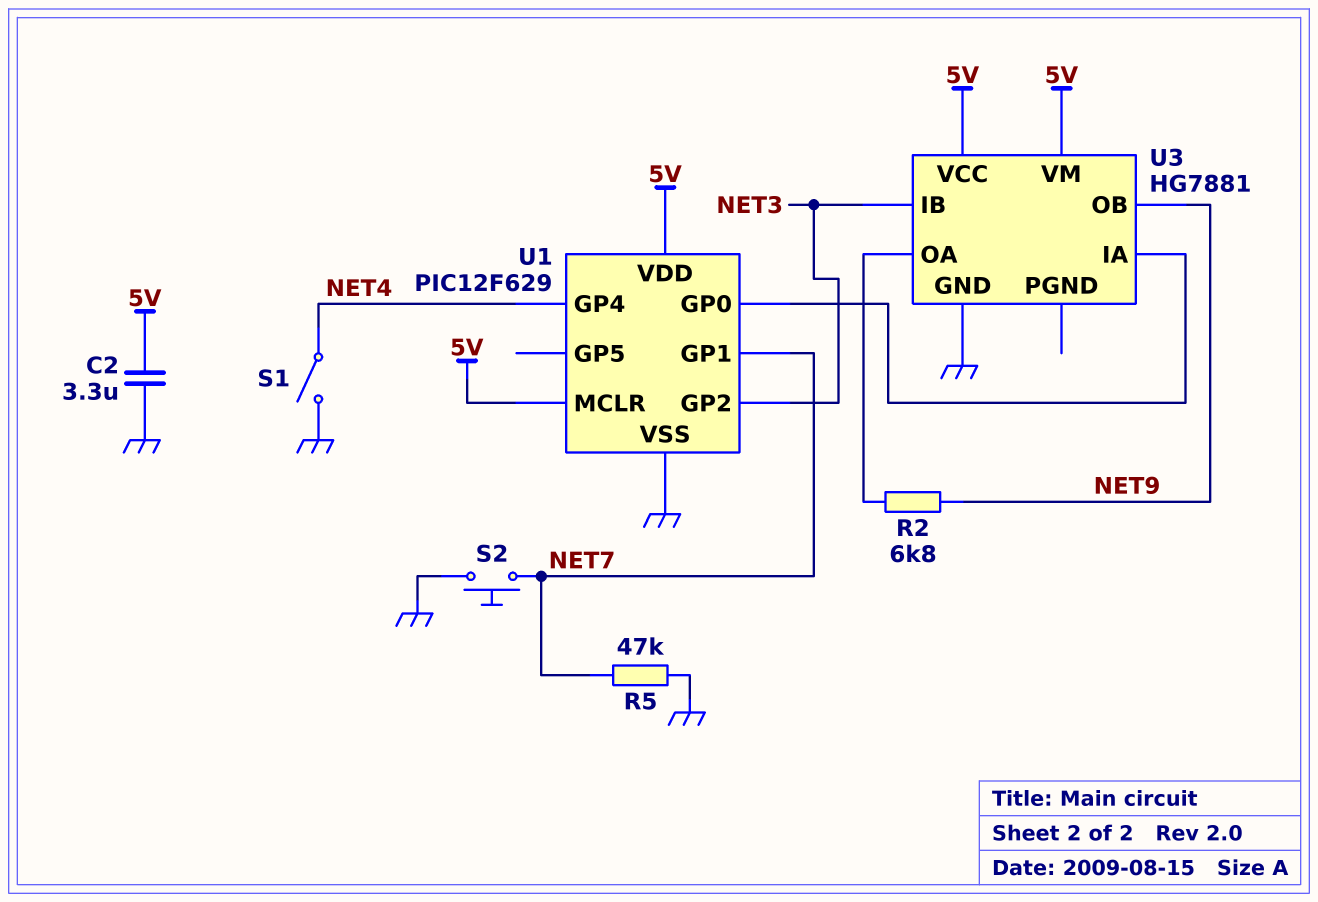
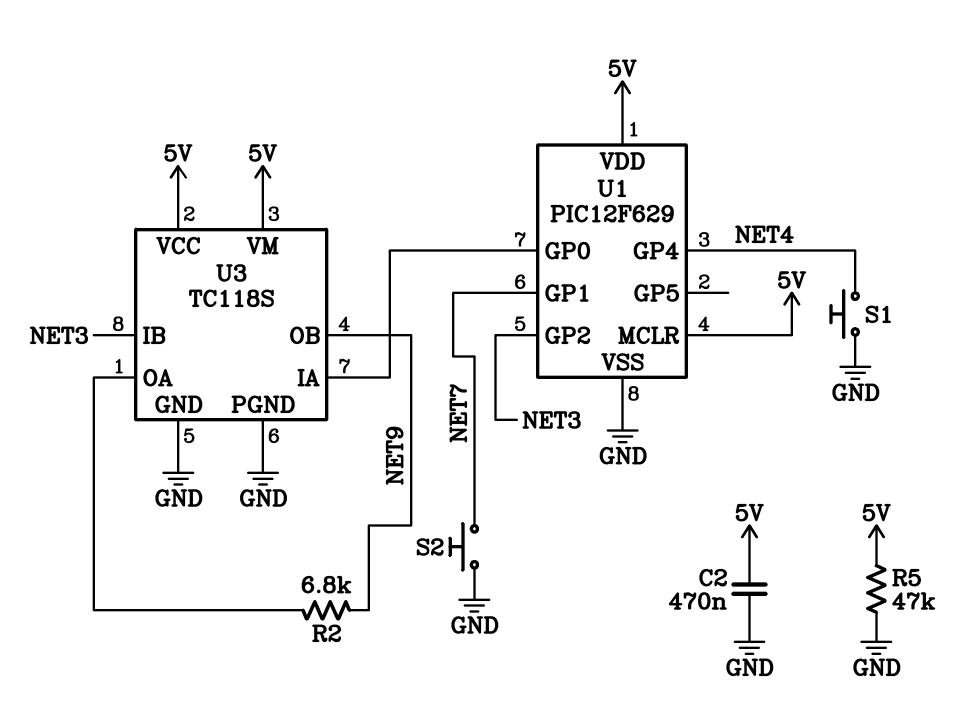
C2: 3.3uF (5V, GND) -> 470nF (5V, GND)
R5: 47k (GND, NET7) -> 47k (5V, GND)
S1: switch (GND, NET4) -> button (GND, NET4)
U3: HG7881 -> TC118S
U3 pin PGND: none -> GND

